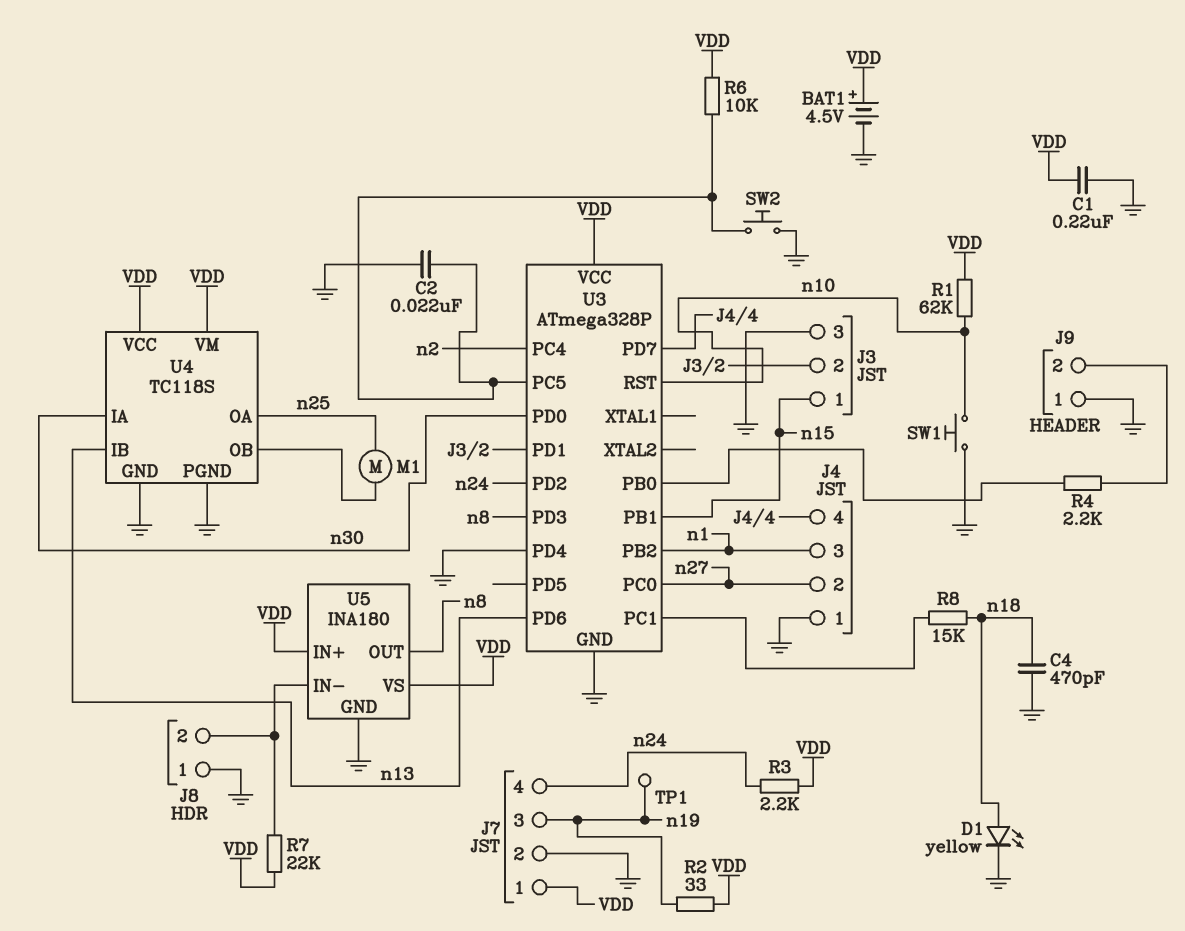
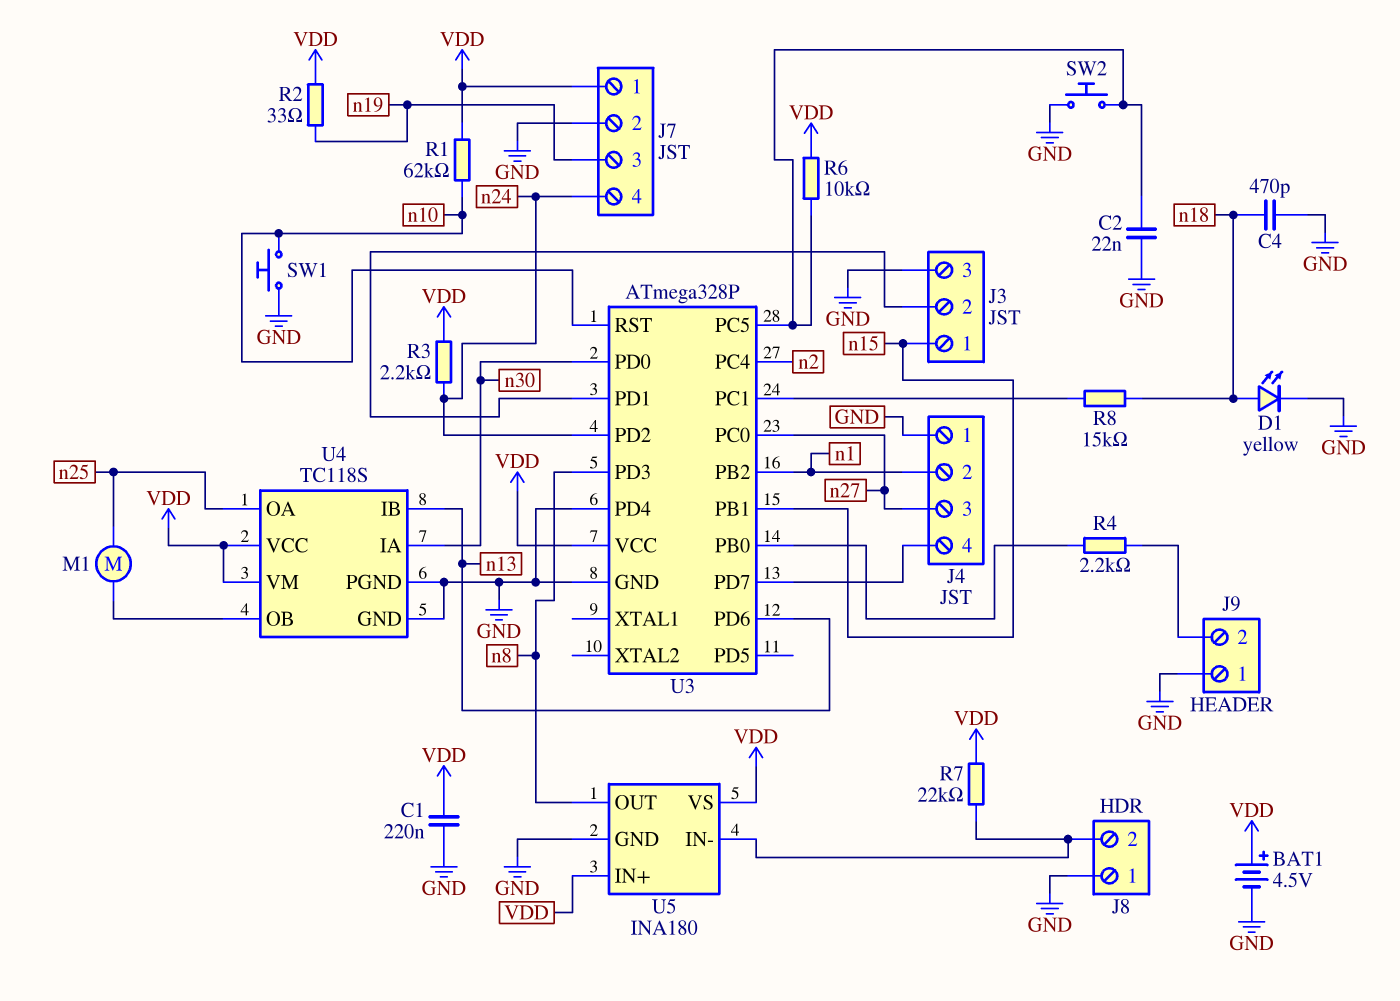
J4 pin 2: n27 -> n1
J4 pin 3: n1 -> n27
TP1: test point (n19) -> none

